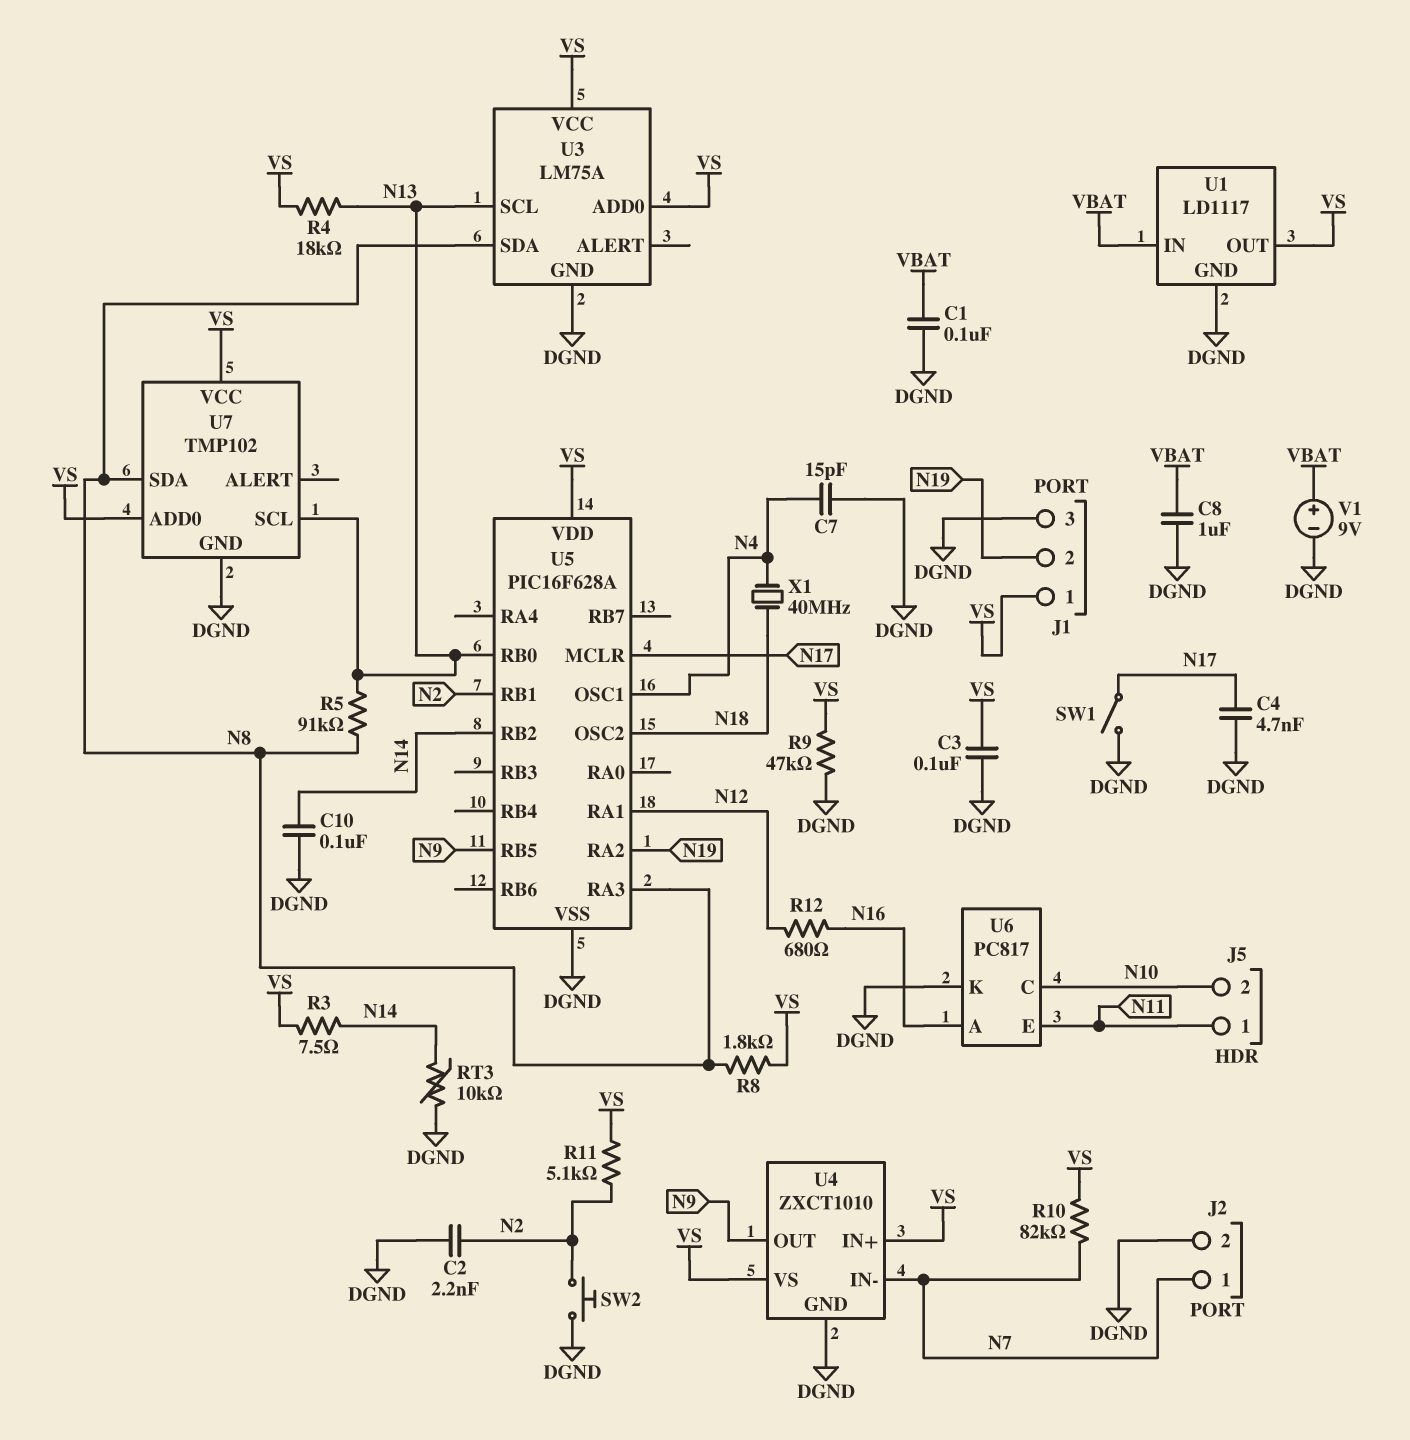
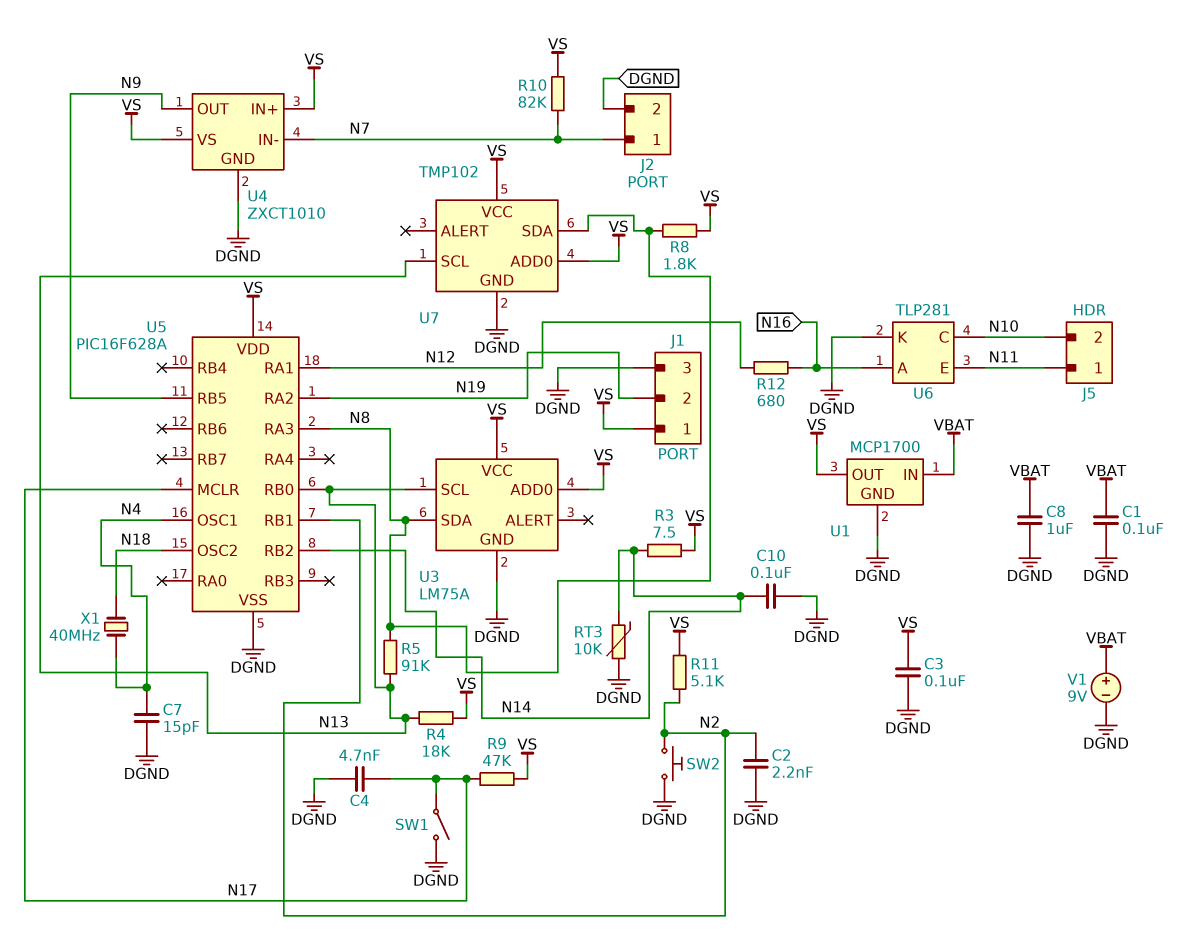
R9: 47k (DGND, VS) -> 47k (N17, VS)
U1: LD1117 -> MCP1700
U6: PC817 -> TLP281

